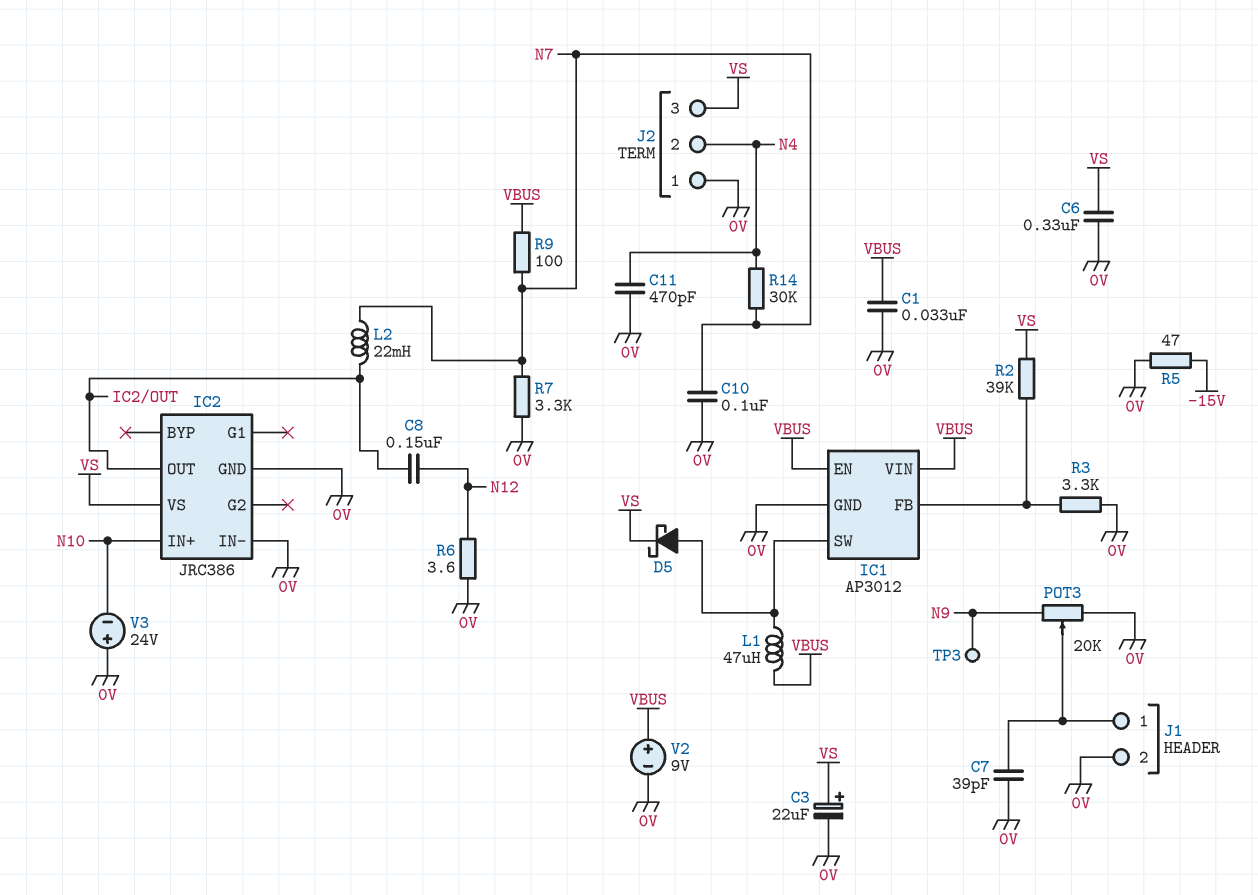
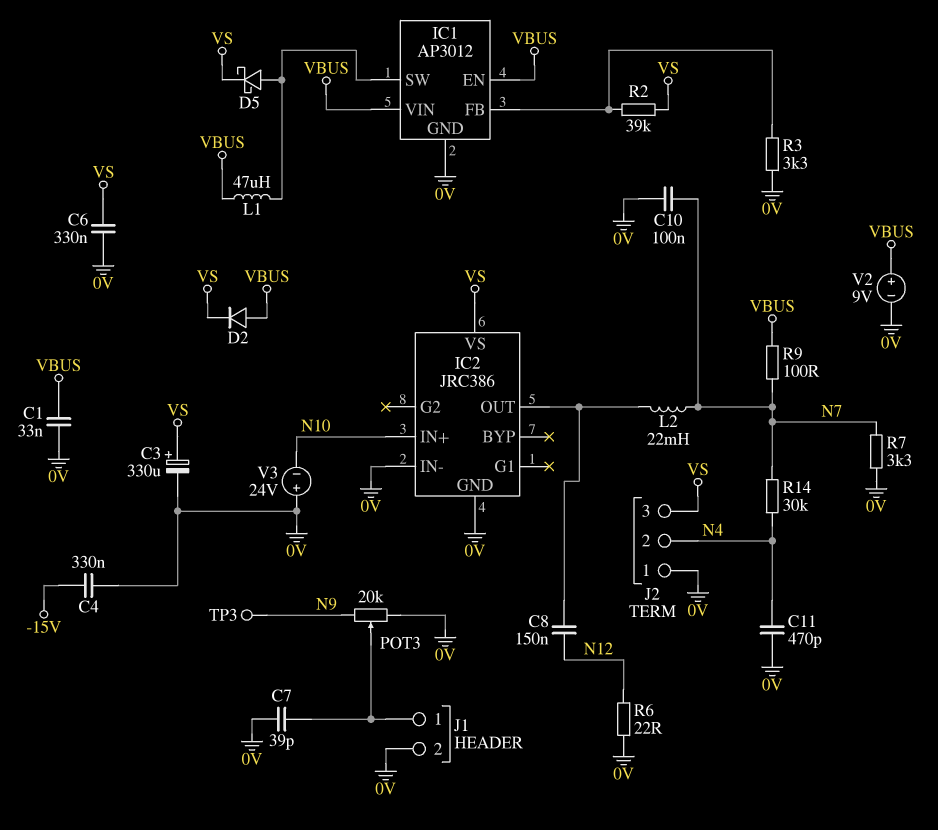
C3: 22uF (plus VS, minus 0V) -> 330uF (plus VS, minus 0V)
C4: none -> 330nF (-15V, 0V)
D2: none -> diode (A VBUS, K VS)
R5: 47 (-15V, 0V) -> none
R6: 3.6 (0V, N12) -> 22 (0V, N12)

